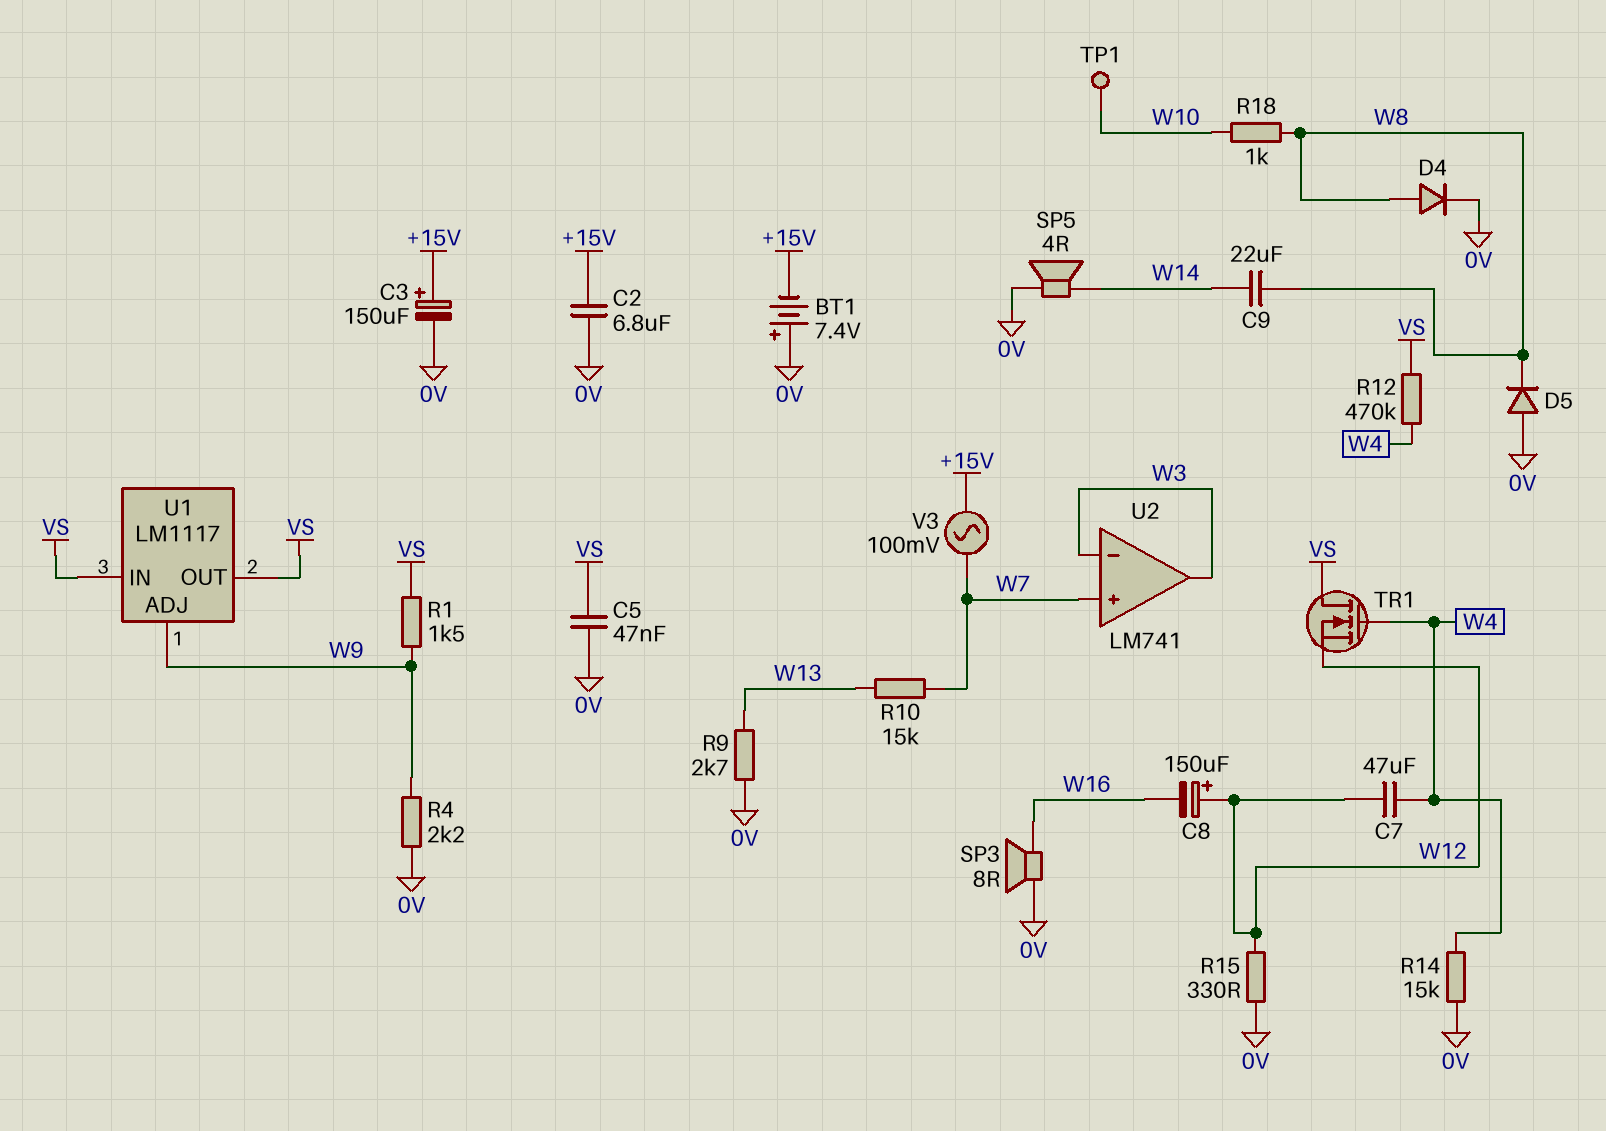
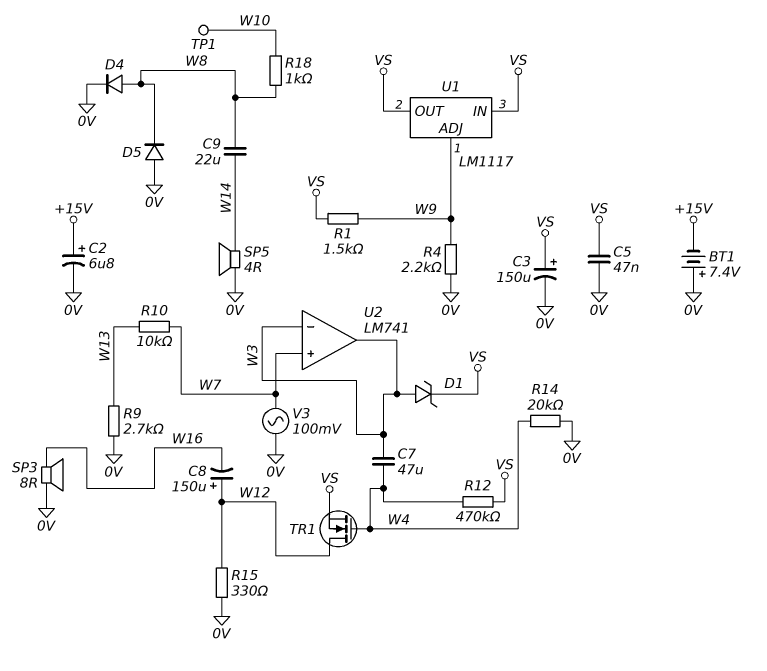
C2: 6.8uF (+15V, 0V) -> 6.8uF (plus +15V, minus 0V)
C3: 150uF (plus +15V, minus 0V) -> 150uF (plus VS, minus 0V)
C7: 47uF (W4, W12) -> 47uF (W3, W4)
D1: none -> zener (A W3, K VS)
R10: 15k (W7, W13) -> 10k (W7, W13)
R14: 15k (0V, W4) -> 20k (0V, W4)
TR1: NMOS (G W4, D VS, S W12) -> NMOS (G W4, D W12, S VS)
V3: AC 100mV (+15V, W7) -> AC 100mV (0V, W7)

